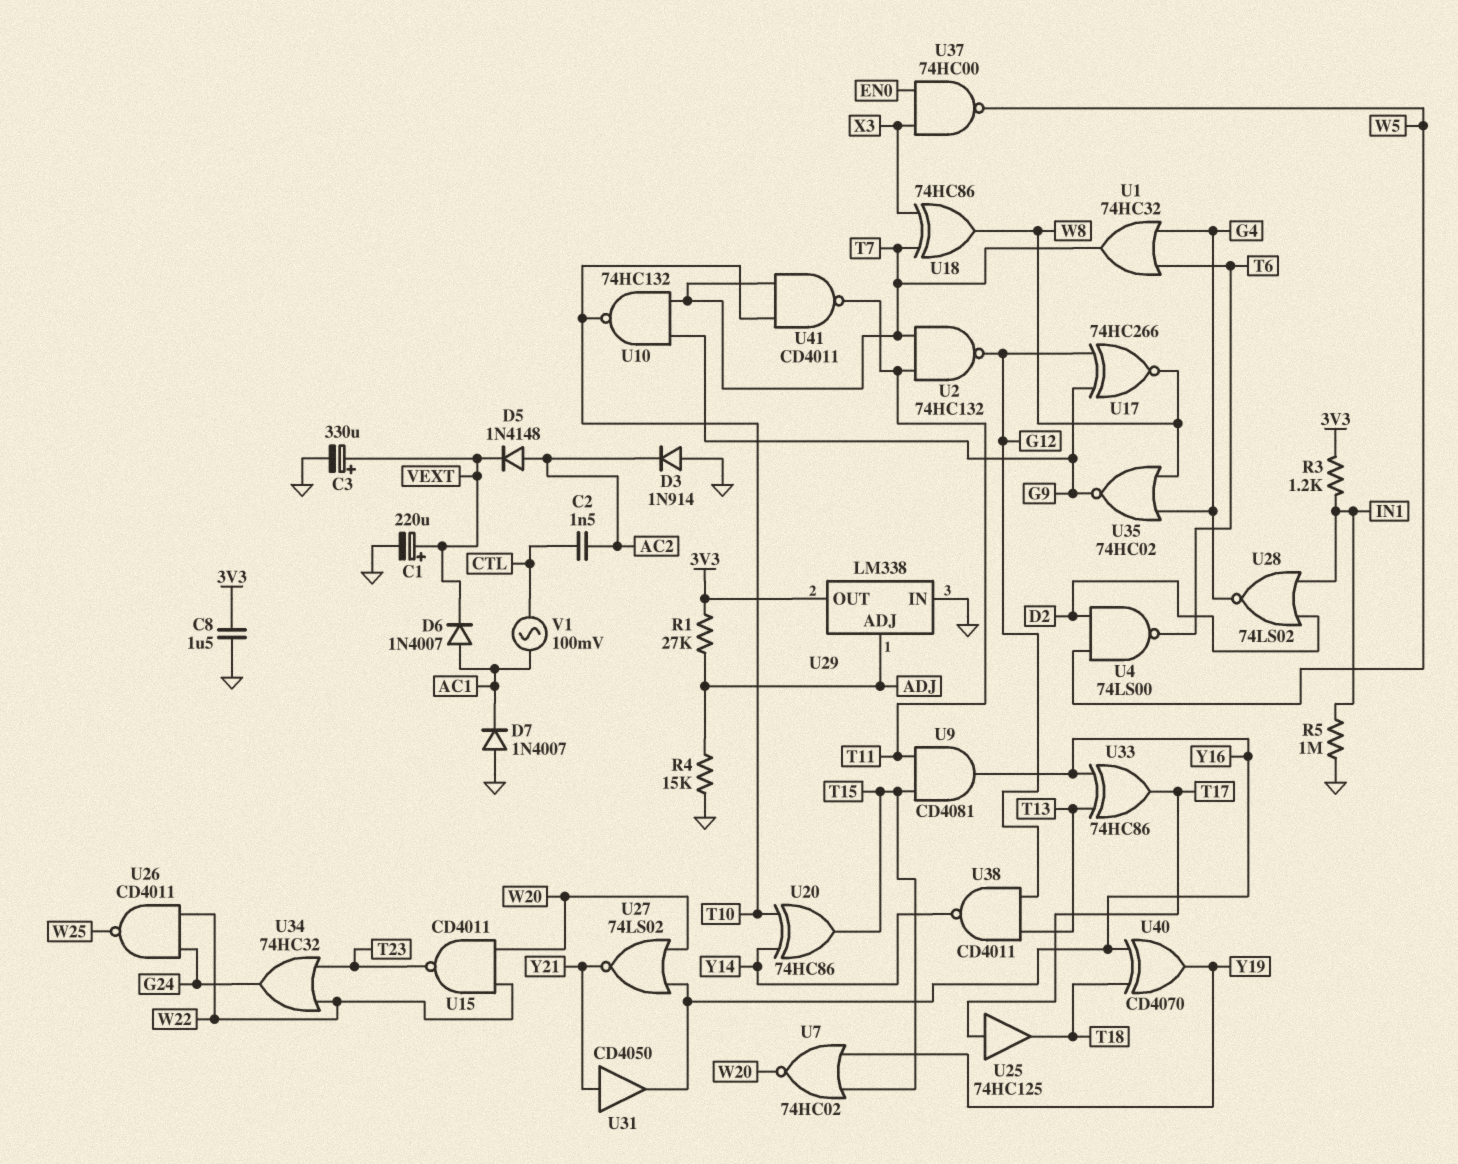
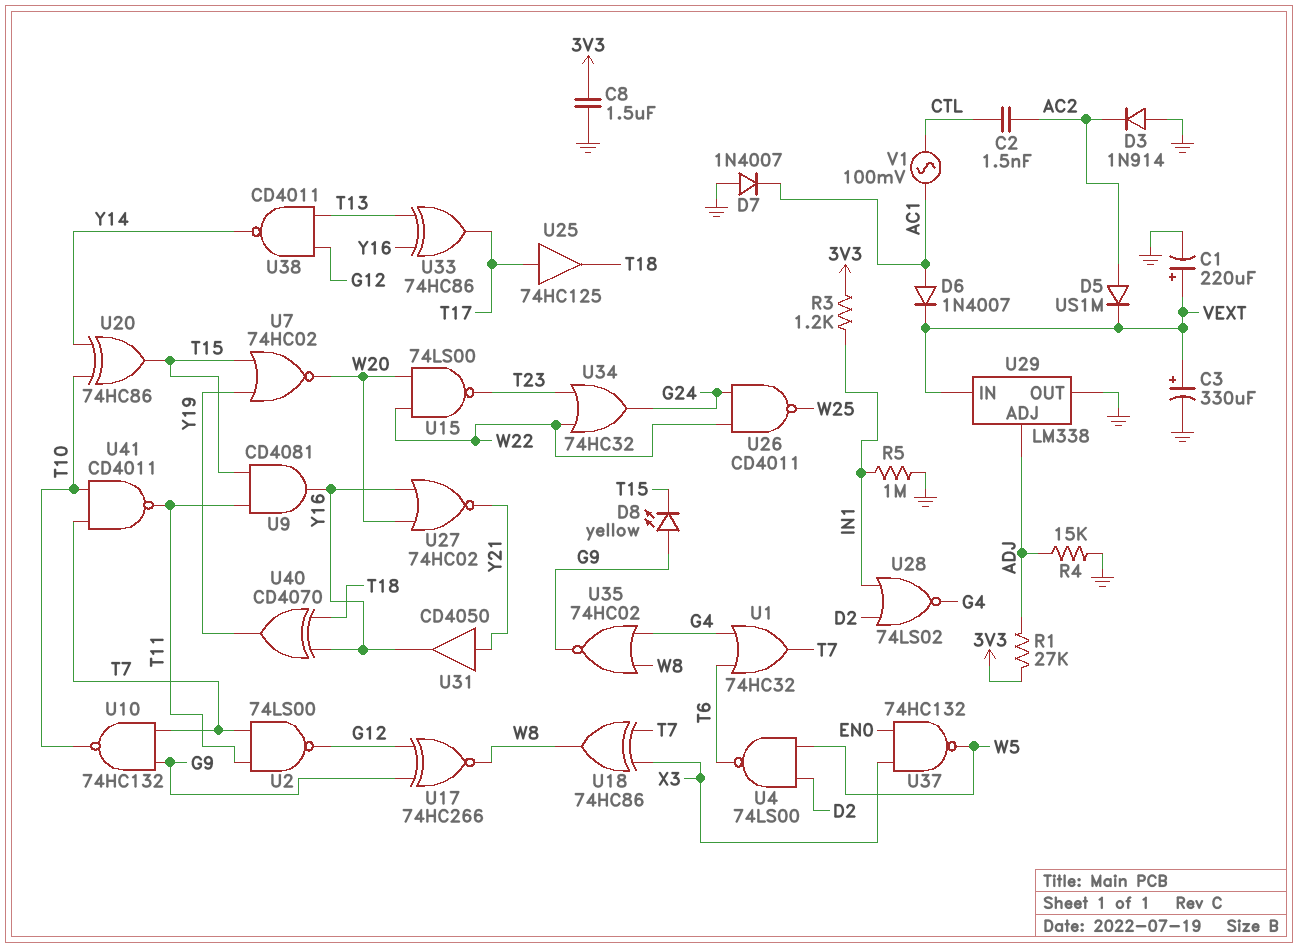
D5: diode 1N4148 (A AC2, K VEXT) -> diode US1M (A AC2, K VEXT)
D8: none -> LED yellow (A G9, K T15)
U2: NAND 74HC132 (in T7, in T11, out G12) -> NAND 74LS00 (in T7, in T11, out G12)
U15: NAND CD4011 (in W20, in W22, out T23) -> NAND 74LS00 (in W20, in W22, out T23)
U27: NOR 74LS02 (in W20, in Y16, out Y21) -> NOR 74HC02 (in W20, in Y16, out Y21)
U29 pin IN: GND -> VEXT
U29 pin OUT: 3V3 -> GND
U37: NAND 74HC00 (in EN0, in X3, out W5) -> NAND 74HC132 (in EN0, in X3, out W5)

